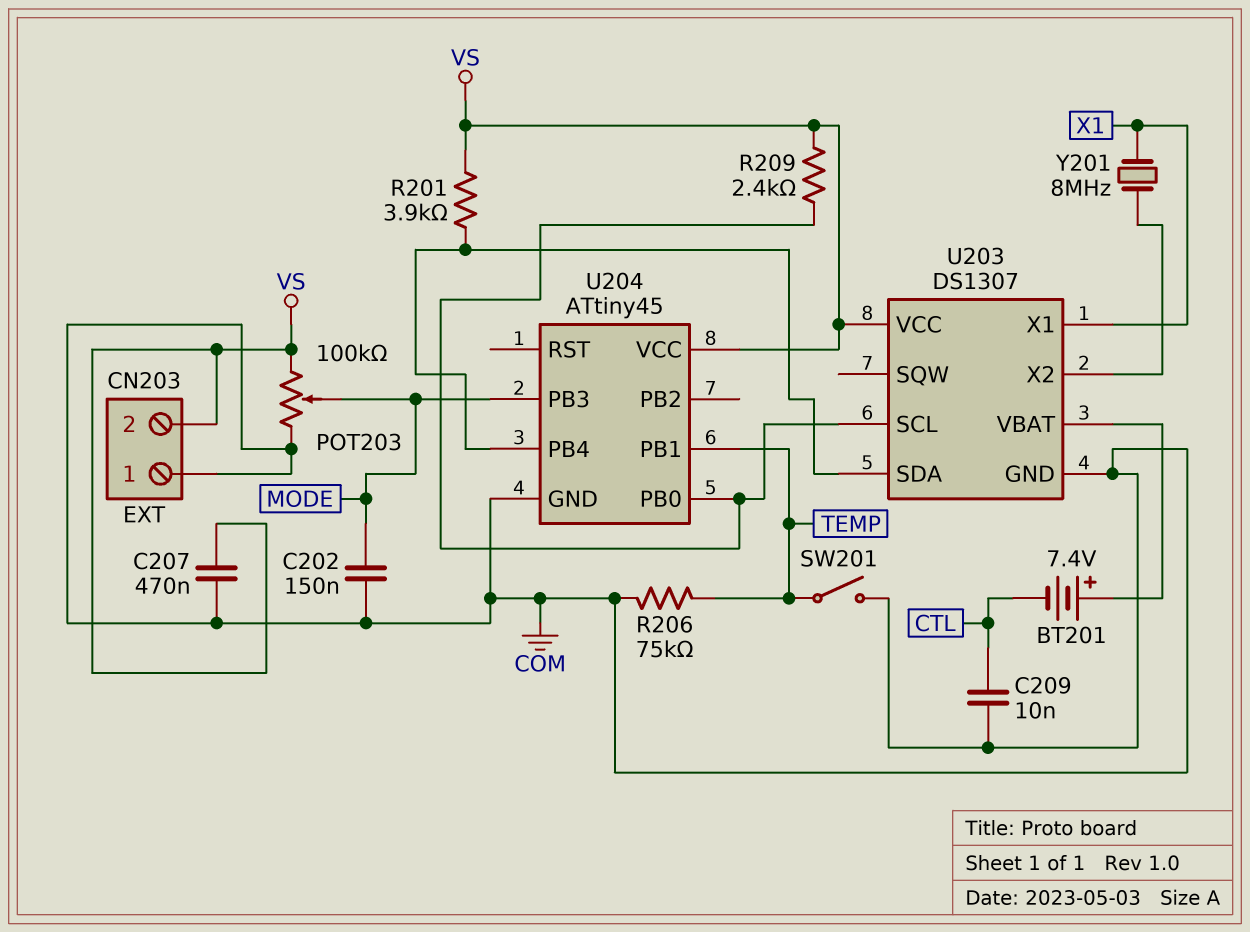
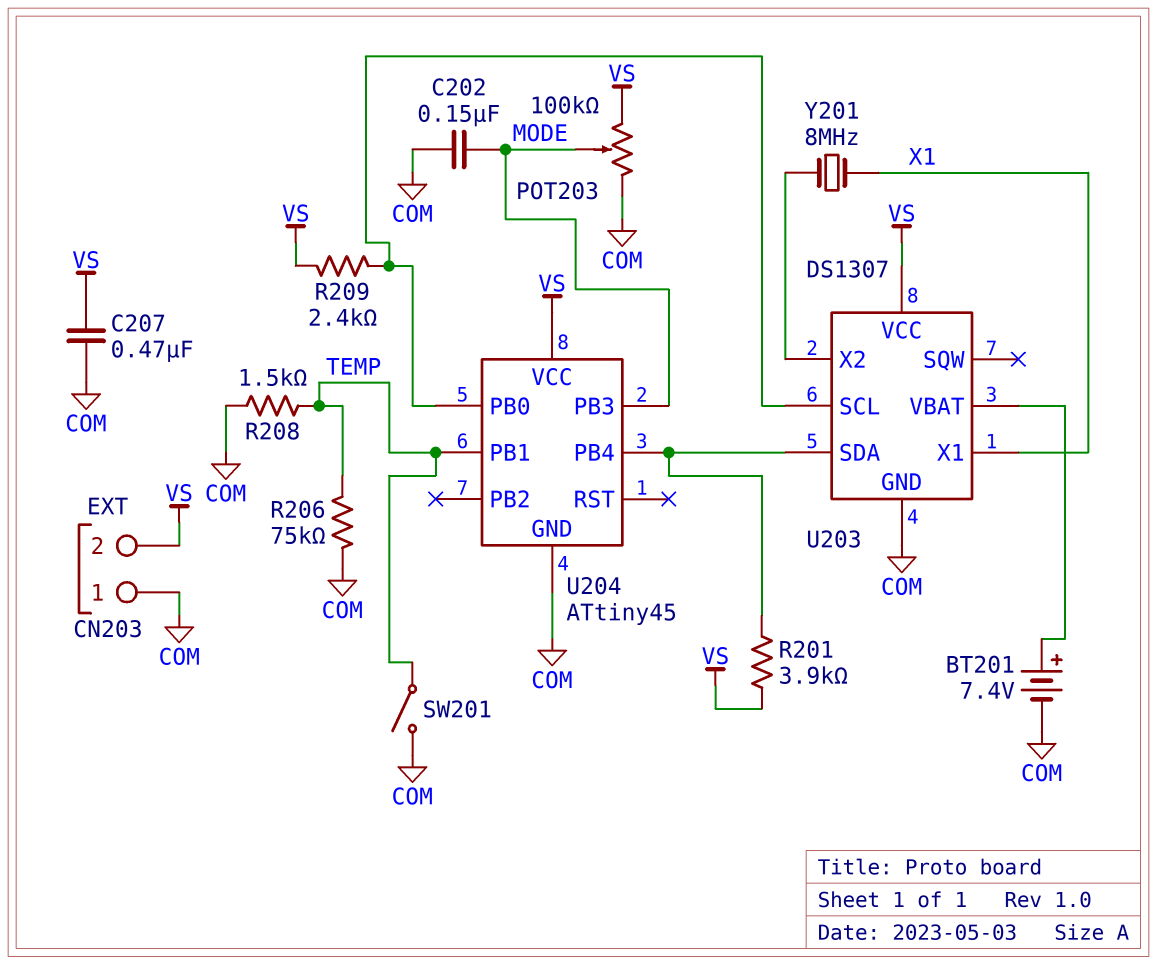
BT201: 7.4V (plus U203/VBAT, minus CTL) -> 7.4V (plus U203/VBAT, minus COM)
C209: 10nF (COM, CTL) -> none
R208: none -> 1.5k (COM, TEMP)

